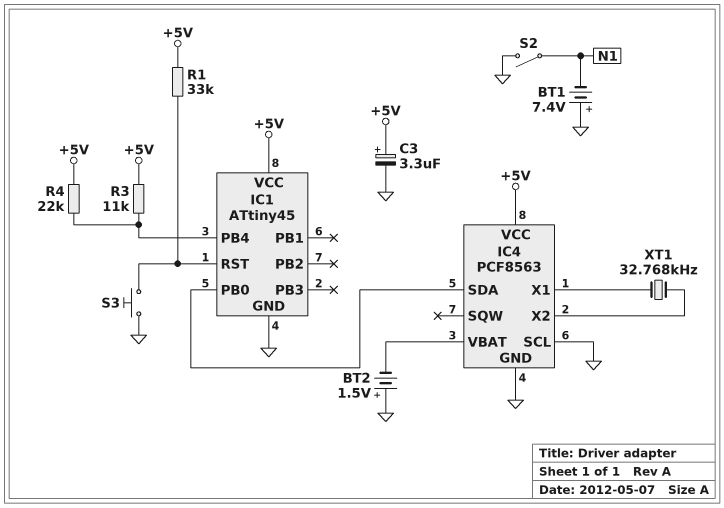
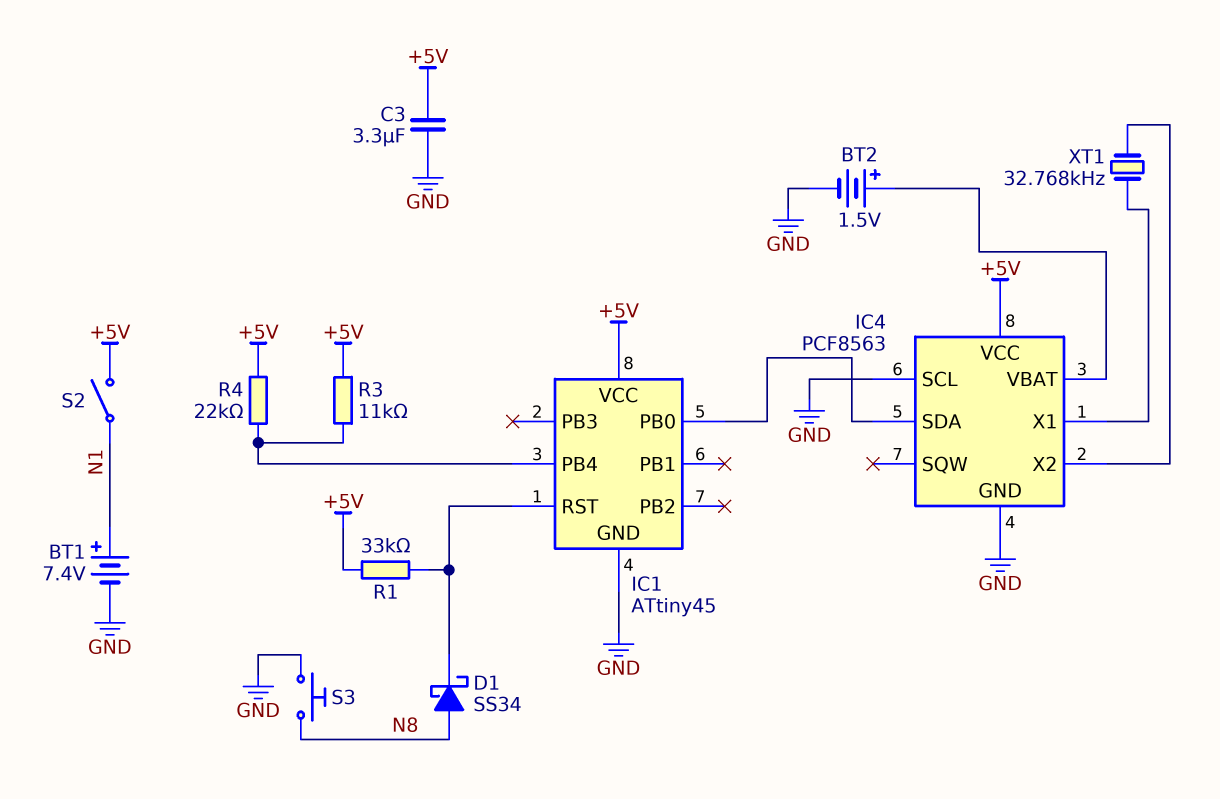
BT1: 7.4V (plus GND, minus N1) -> 7.4V (plus N1, minus GND)
BT2: 1.5V (plus GND, minus IC4/VBAT) -> 1.5V (plus IC4/VBAT, minus GND)
C3: 3.3uF (plus +5V, minus GND) -> 3.3uF (+5V, GND)
D1: none -> schottky SS34 (A N8, K IC1/RST)
S2: switch (GND, N1) -> switch (+5V, N1)
S3: button (GND, IC1/RST) -> button (GND, N8)

